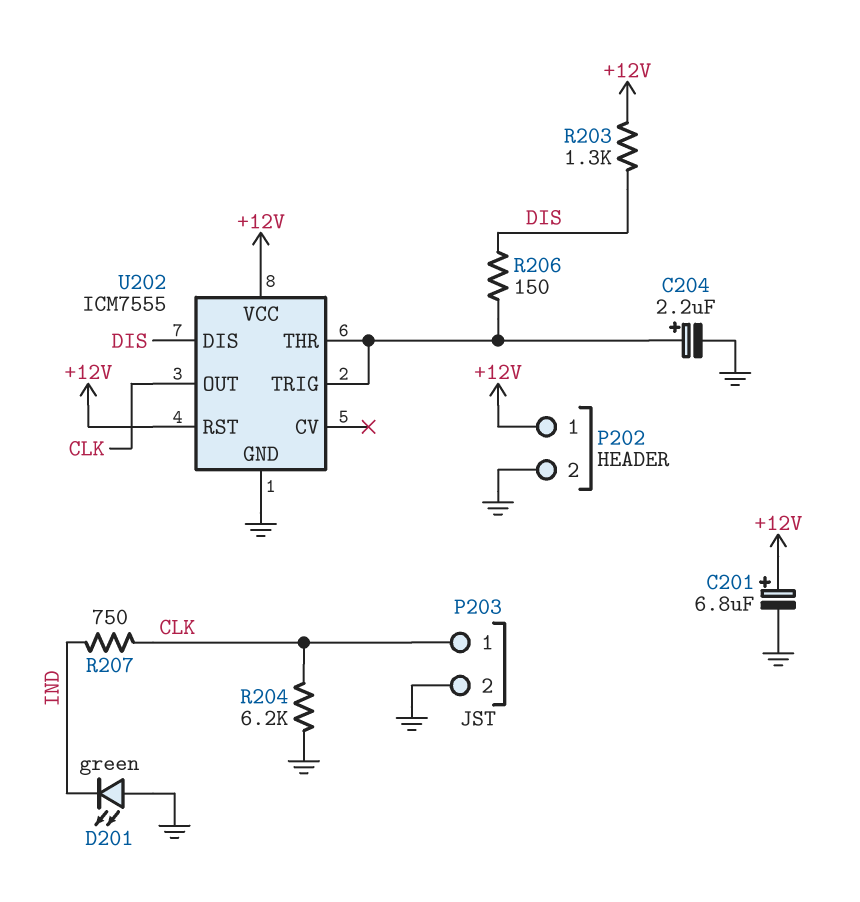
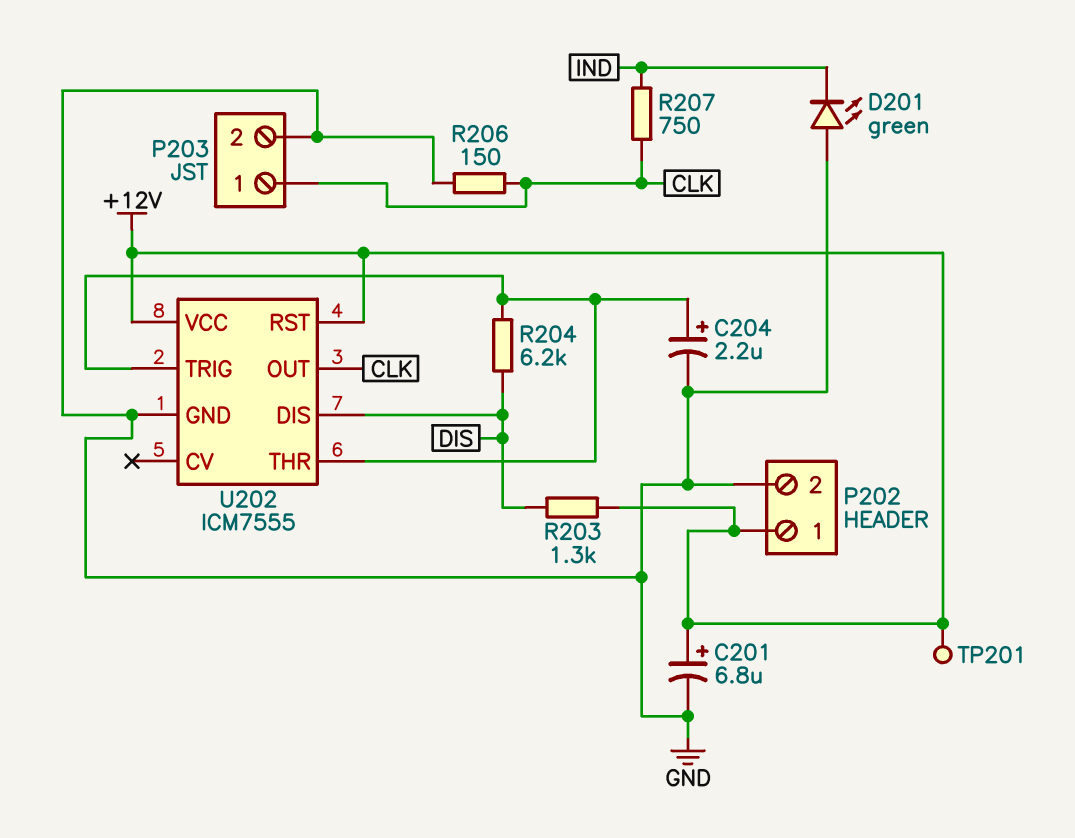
R204: 6.2k (CLK, GND) -> 6.2k (DIS, U202/THR)
R206: 150 (DIS, U202/THR) -> 150 (CLK, GND)
TP201: none -> test point (+12V)

